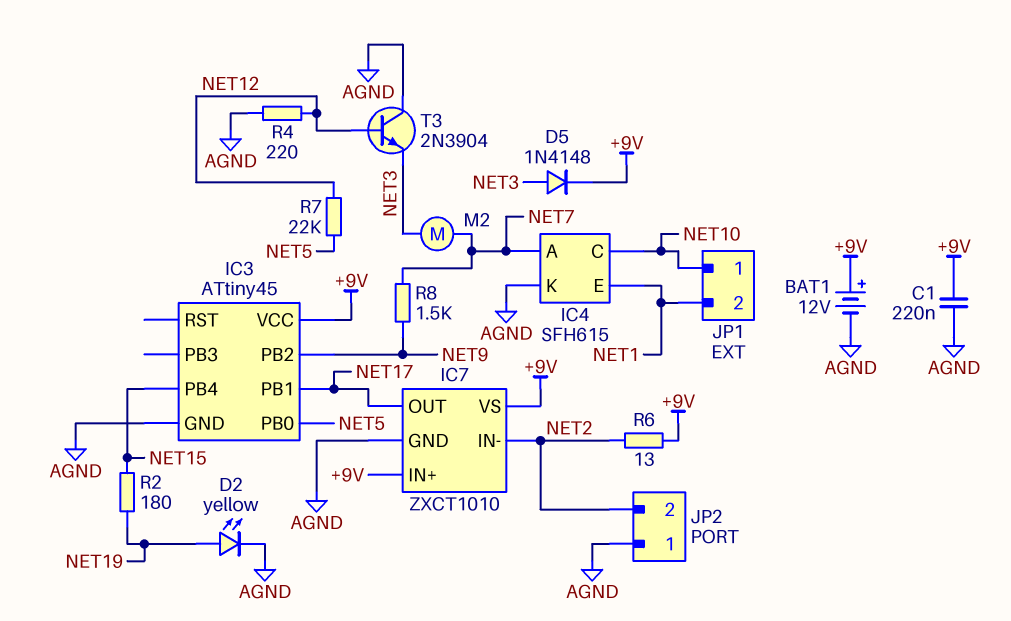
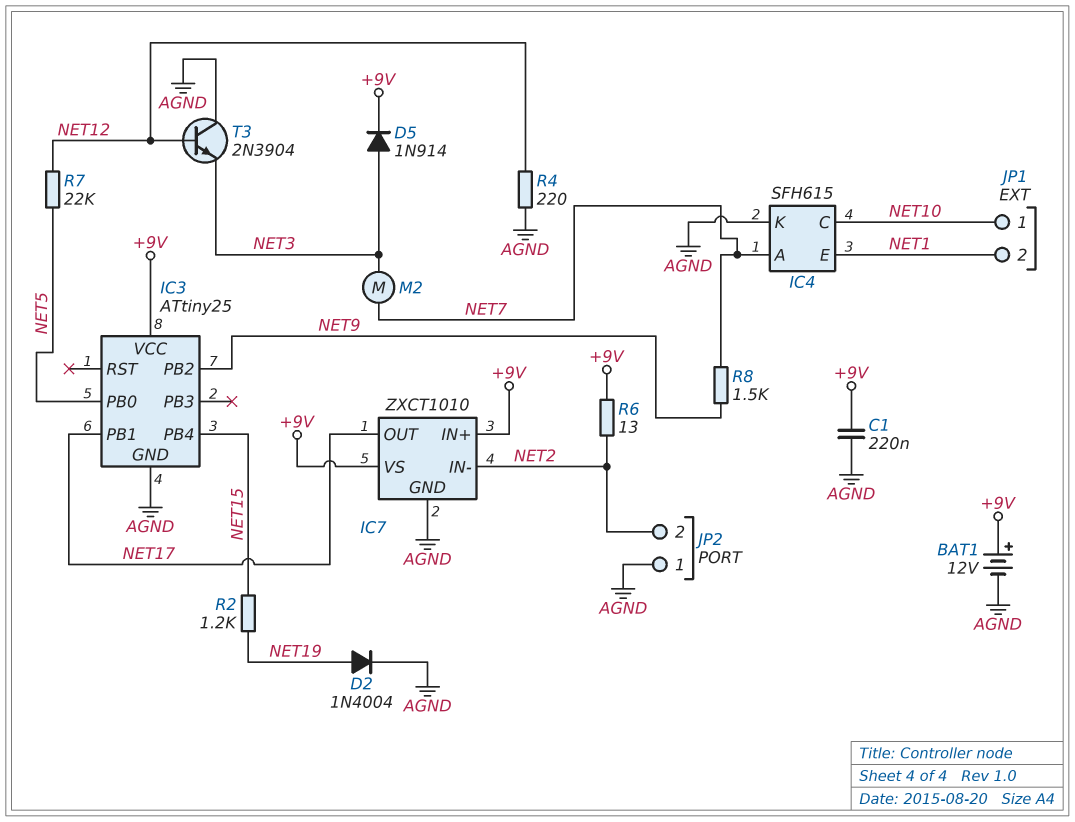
D2: LED yellow (A NET19, K AGND) -> diode 1N4004 (A NET19, K AGND)
D5: diode 1N4148 (A NET3, K +9V) -> diode 1N914 (A NET3, K +9V)
IC3: ATtiny45 -> ATtiny25
R2: 180 (NET15, NET19) -> 1.2k (NET15, NET19)

